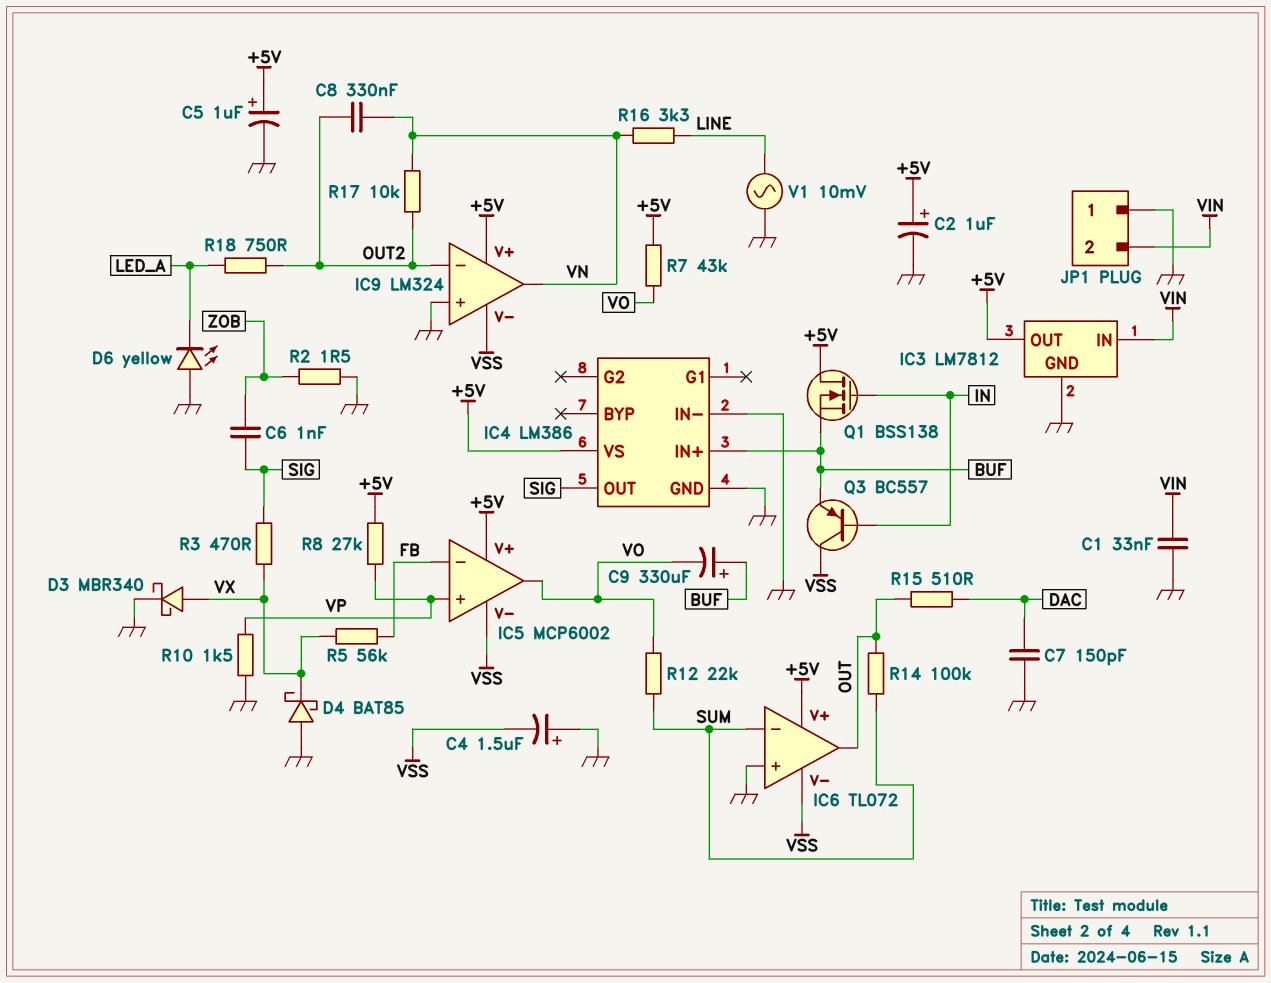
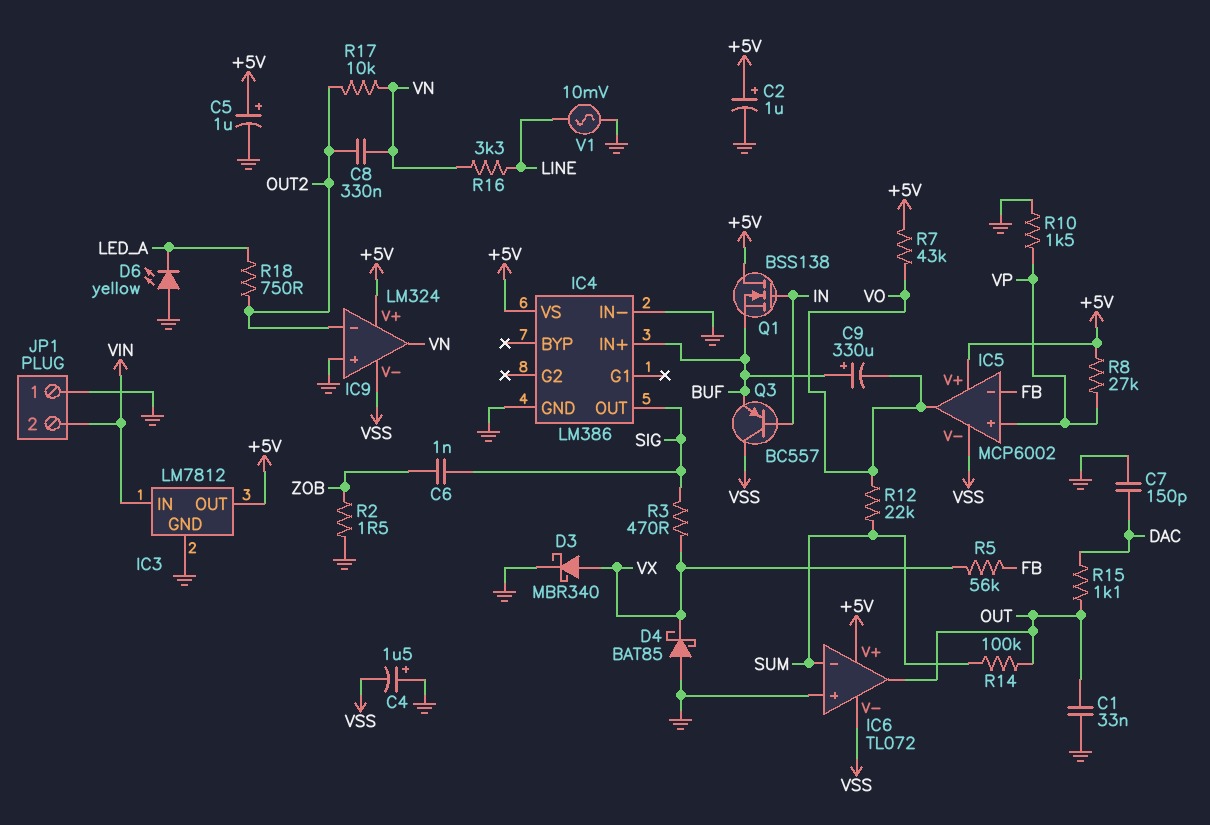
C1: 33nF (GND, VIN) -> 33nF (GND, OUT)
R15: 510 (DAC, OUT) -> 1.1k (DAC, OUT)

